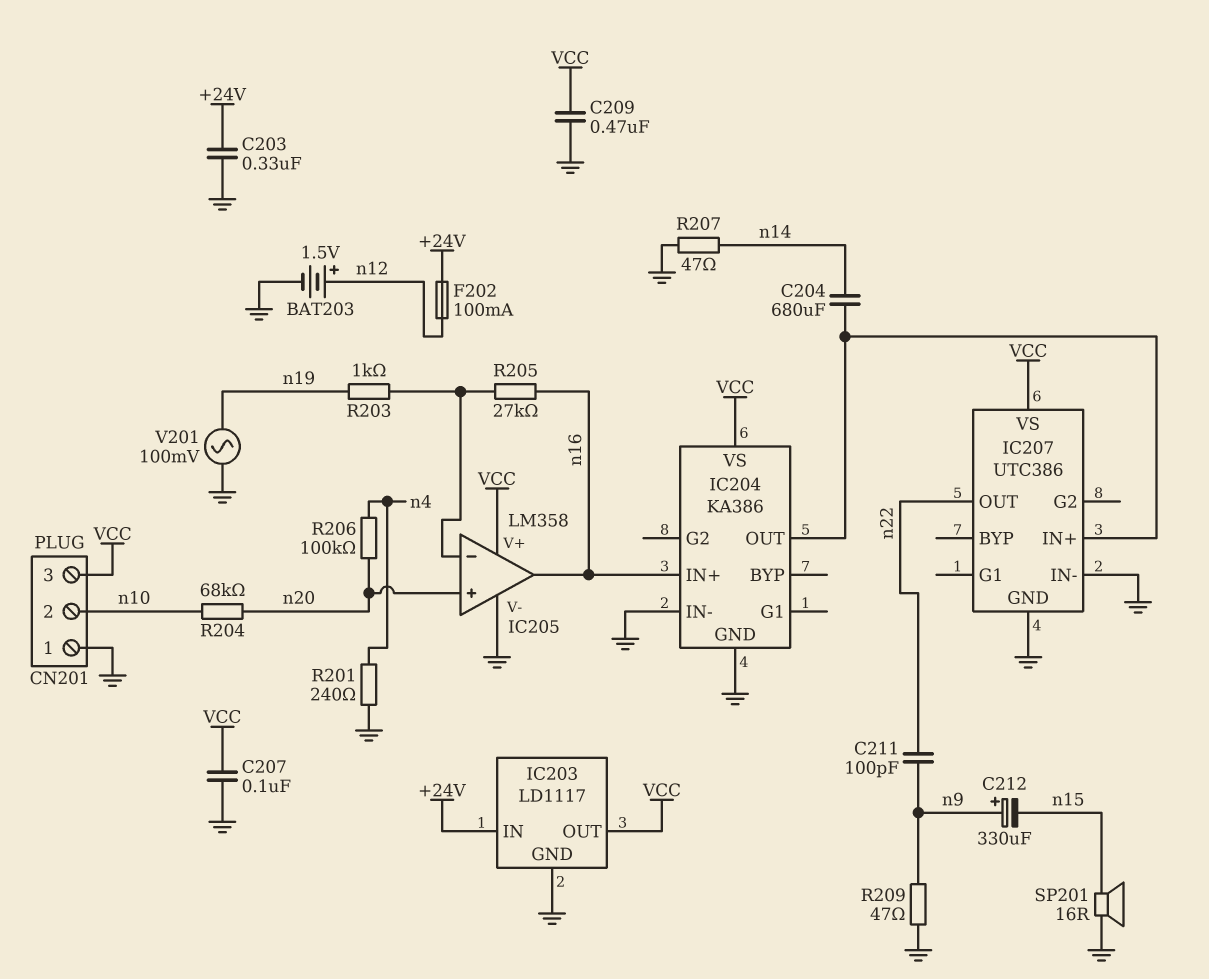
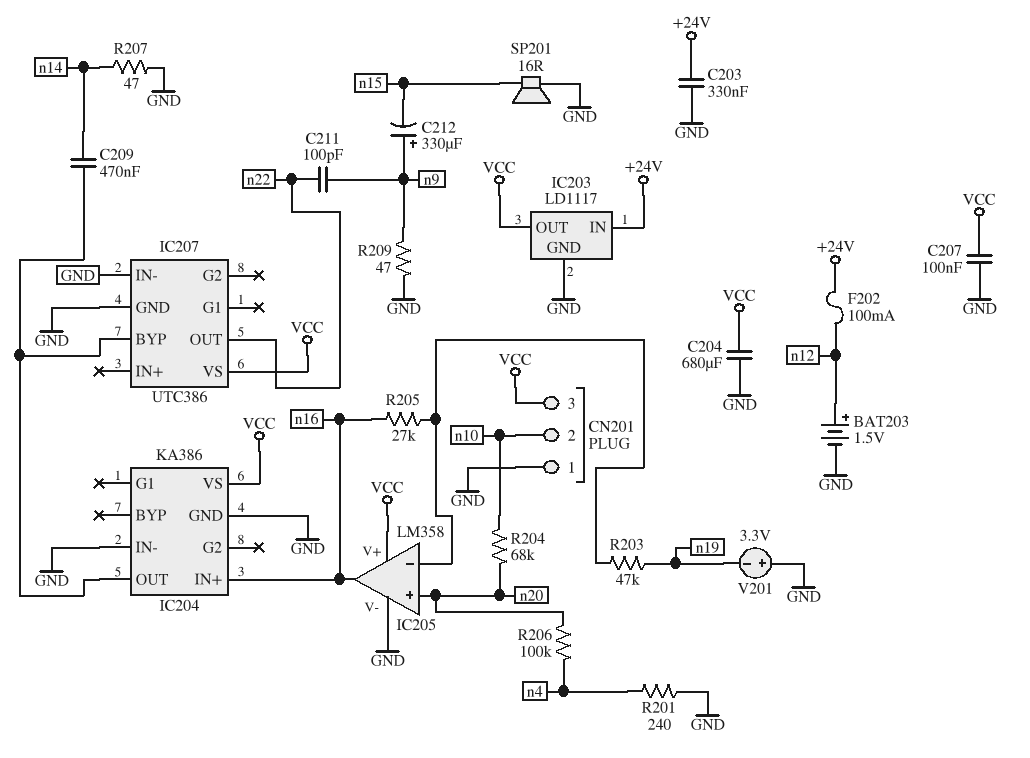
C204: 680uF (IC204/OUT, n14) -> 680uF (GND, VCC)
C209: 470nF (GND, VCC) -> 470nF (IC204/OUT, n14)
IC207 pin BYP: none -> IC204/OUT
IC207 pin IN+: IC204/OUT -> none
R203: 1k (IC205/in-, n19) -> 47k (IC205/in-, n19)
V201: AC 100mV (GND, n19) -> 3.3V (plus GND, minus n19)

